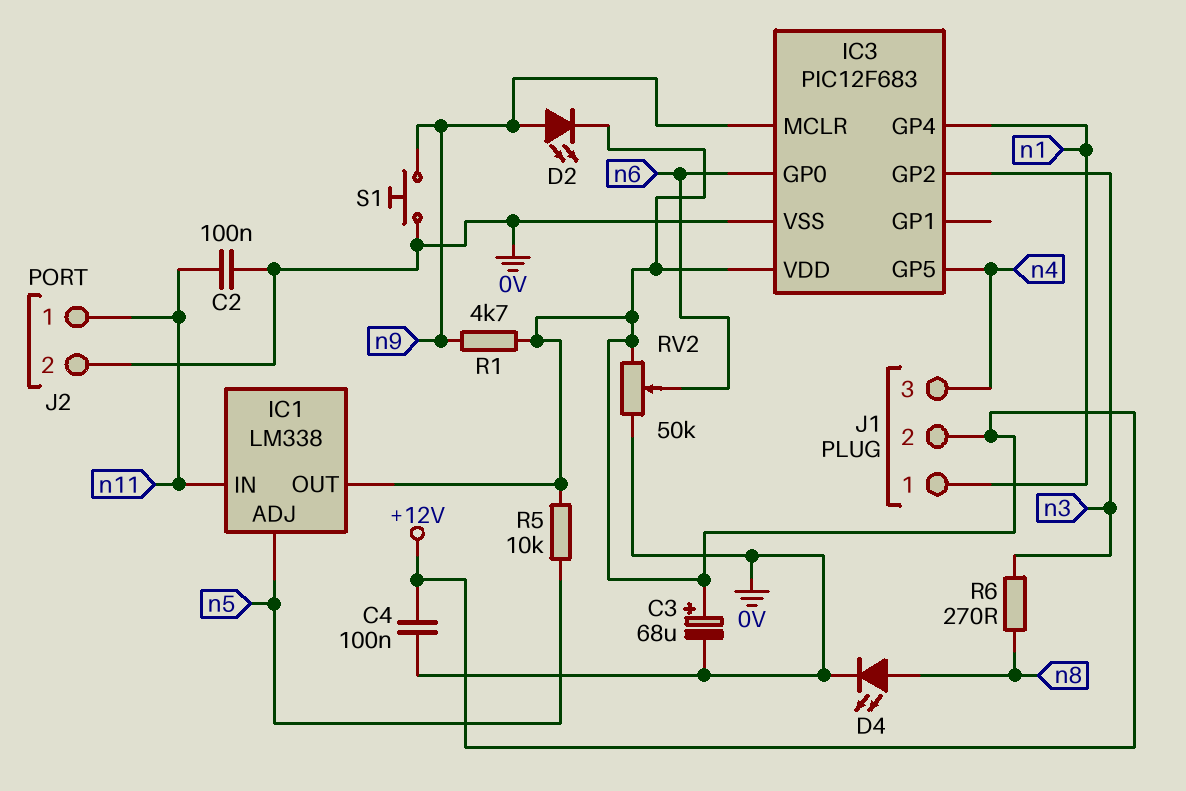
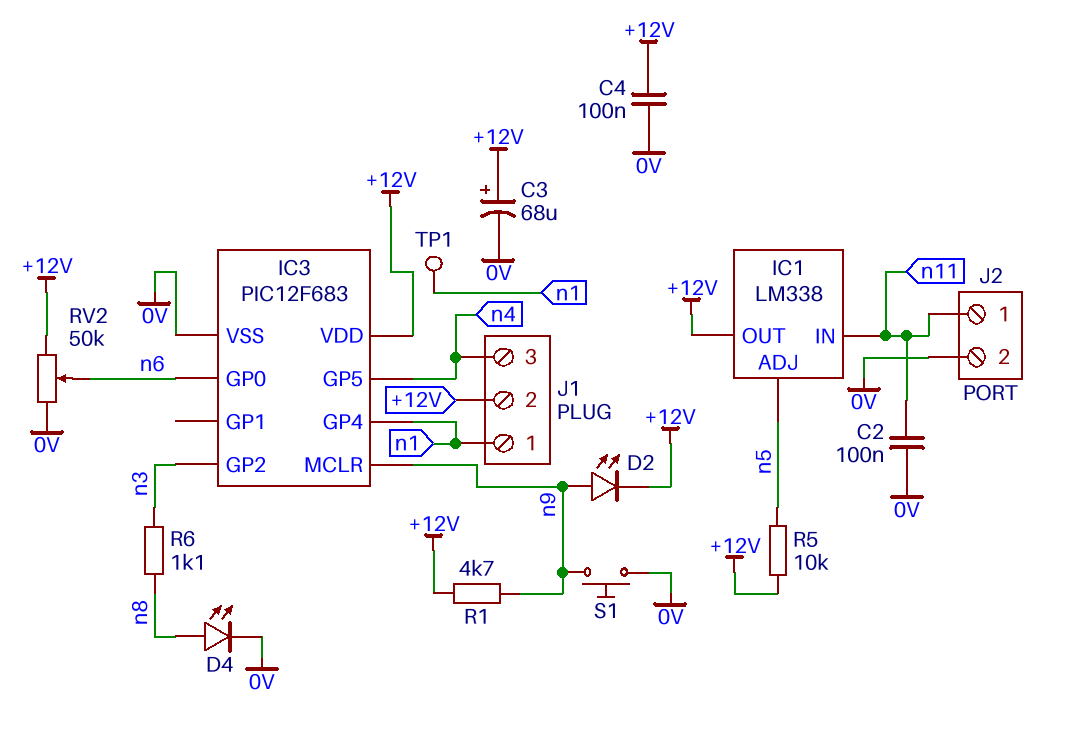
R6: 270 (n3, n8) -> 1.1k (n3, n8)
TP1: none -> test point (n1)

